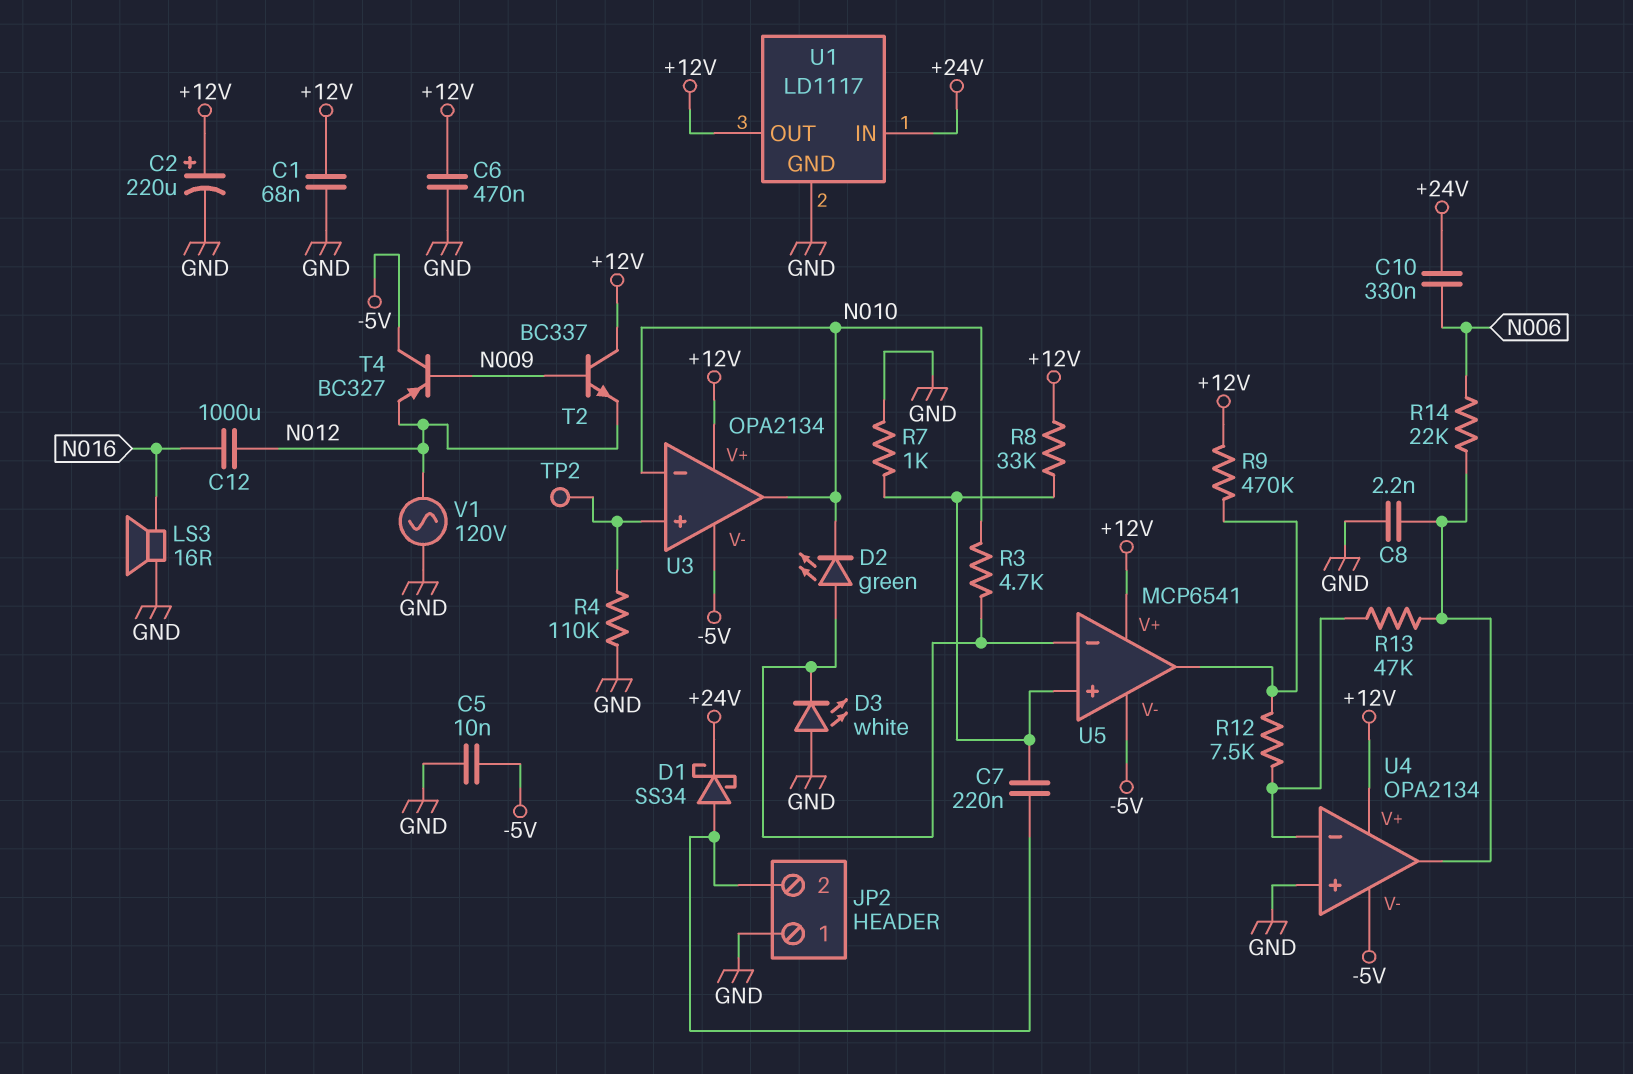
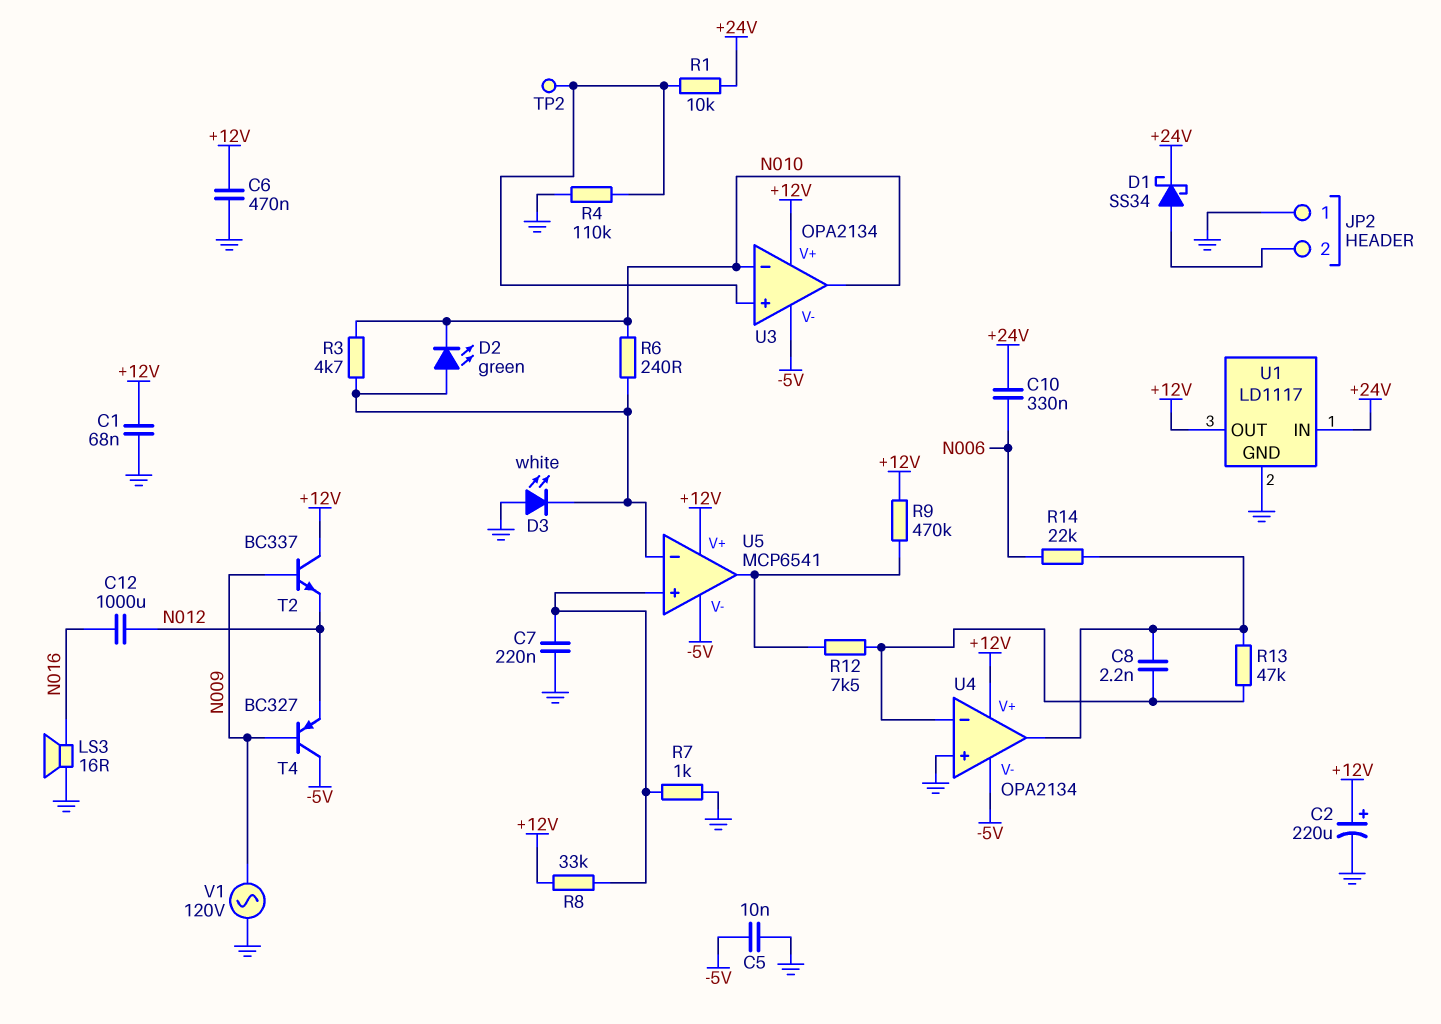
C7: 220nF (JP2/2, U5/in+) -> 220nF (GND, U5/in+)
C8: 2.2nF (GND, U4/out) -> 2.2nF (U4/in-, U4/out)
R1: none -> 10k (+24V, U3/in+)
R6: none -> 240 (N010, U5/in-)
V1: AC 120V (GND, N012) -> AC 120V (GND, N009)

